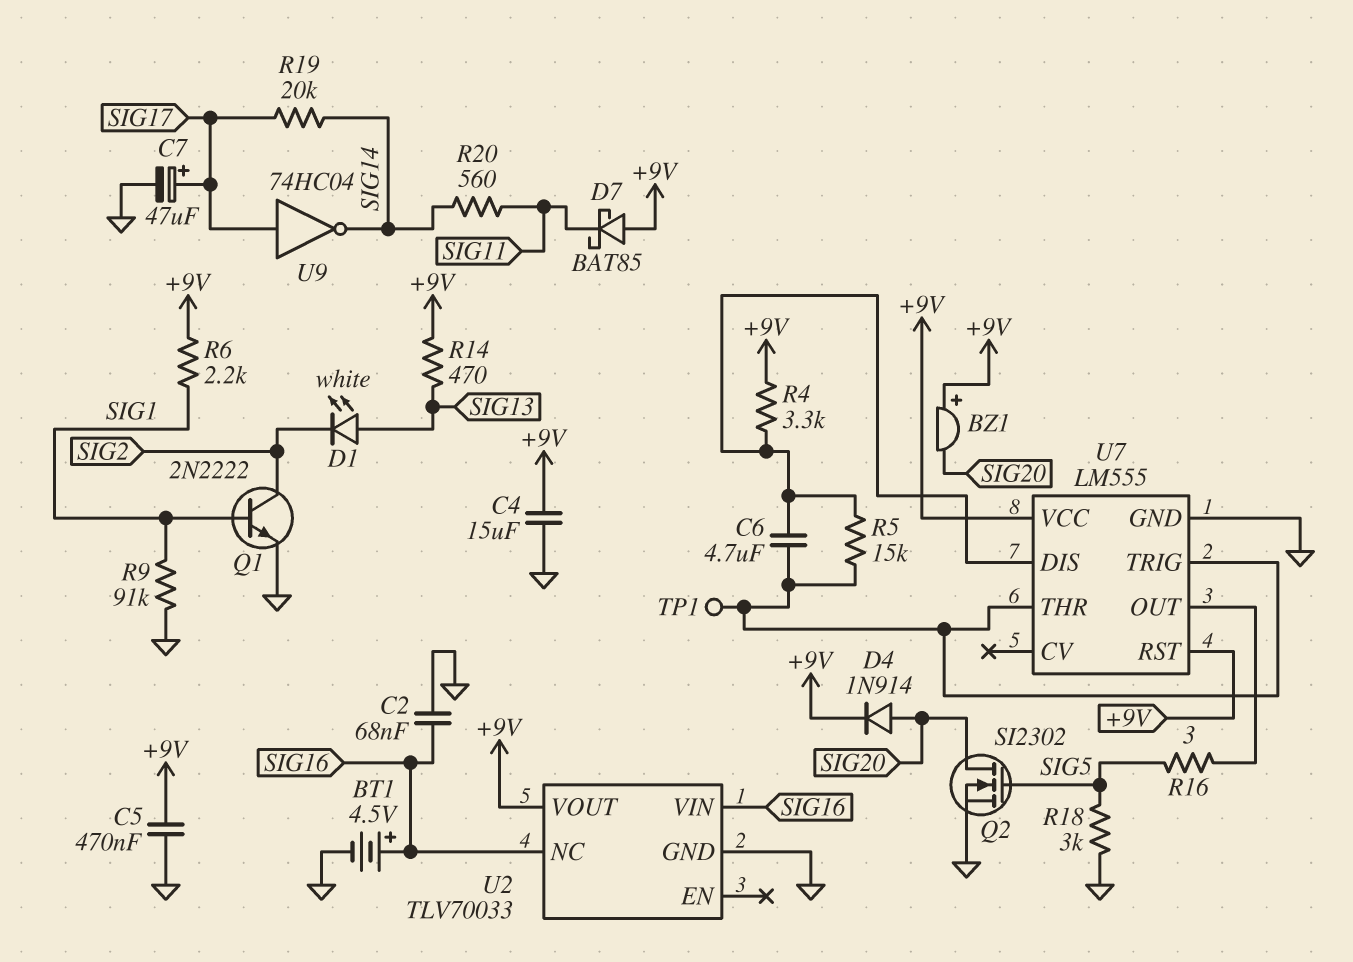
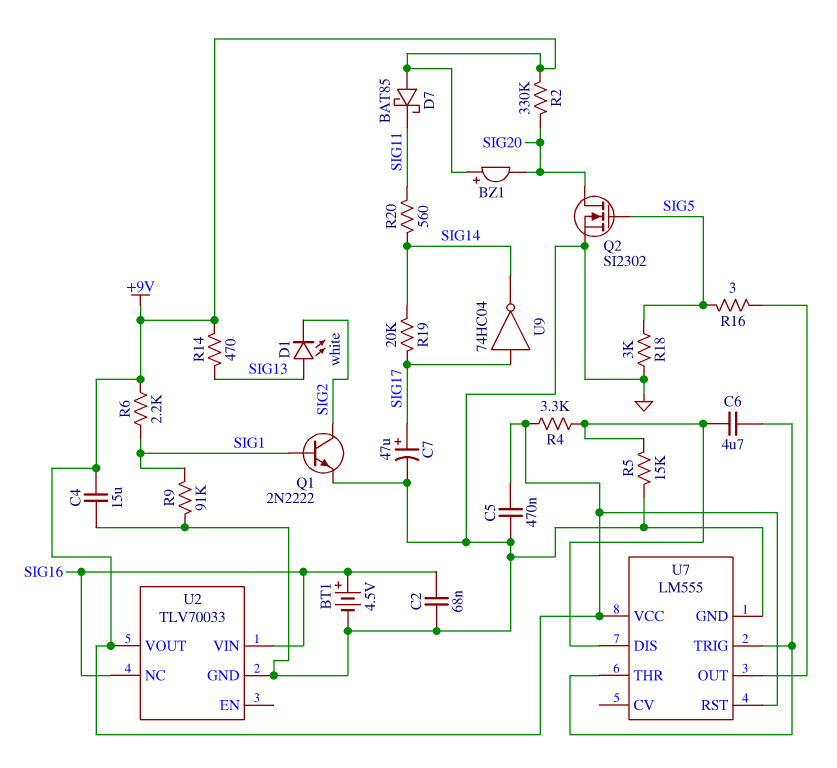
D4: diode 1N914 (A SIG20, K +9V) -> none
R2: none -> 330k (+9V, SIG20)
R5: 15k (U7/DIS, U7/THR) -> 15k (GND, U7/DIS)
TP1: test point (U7/THR) -> none

